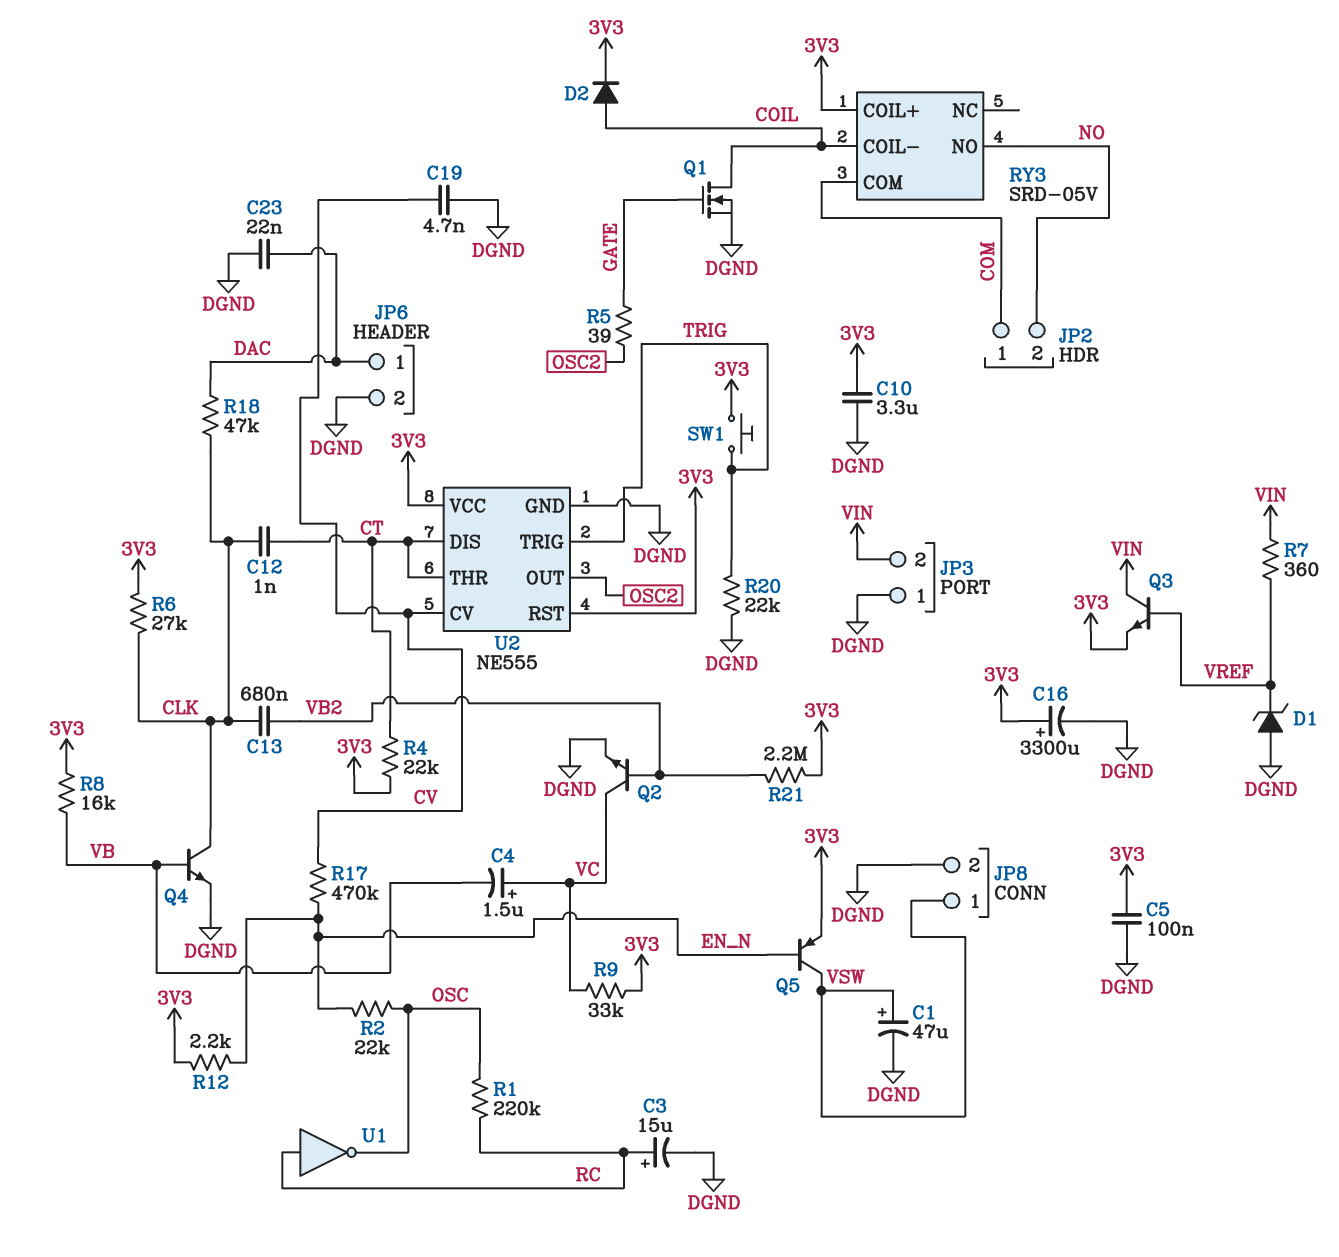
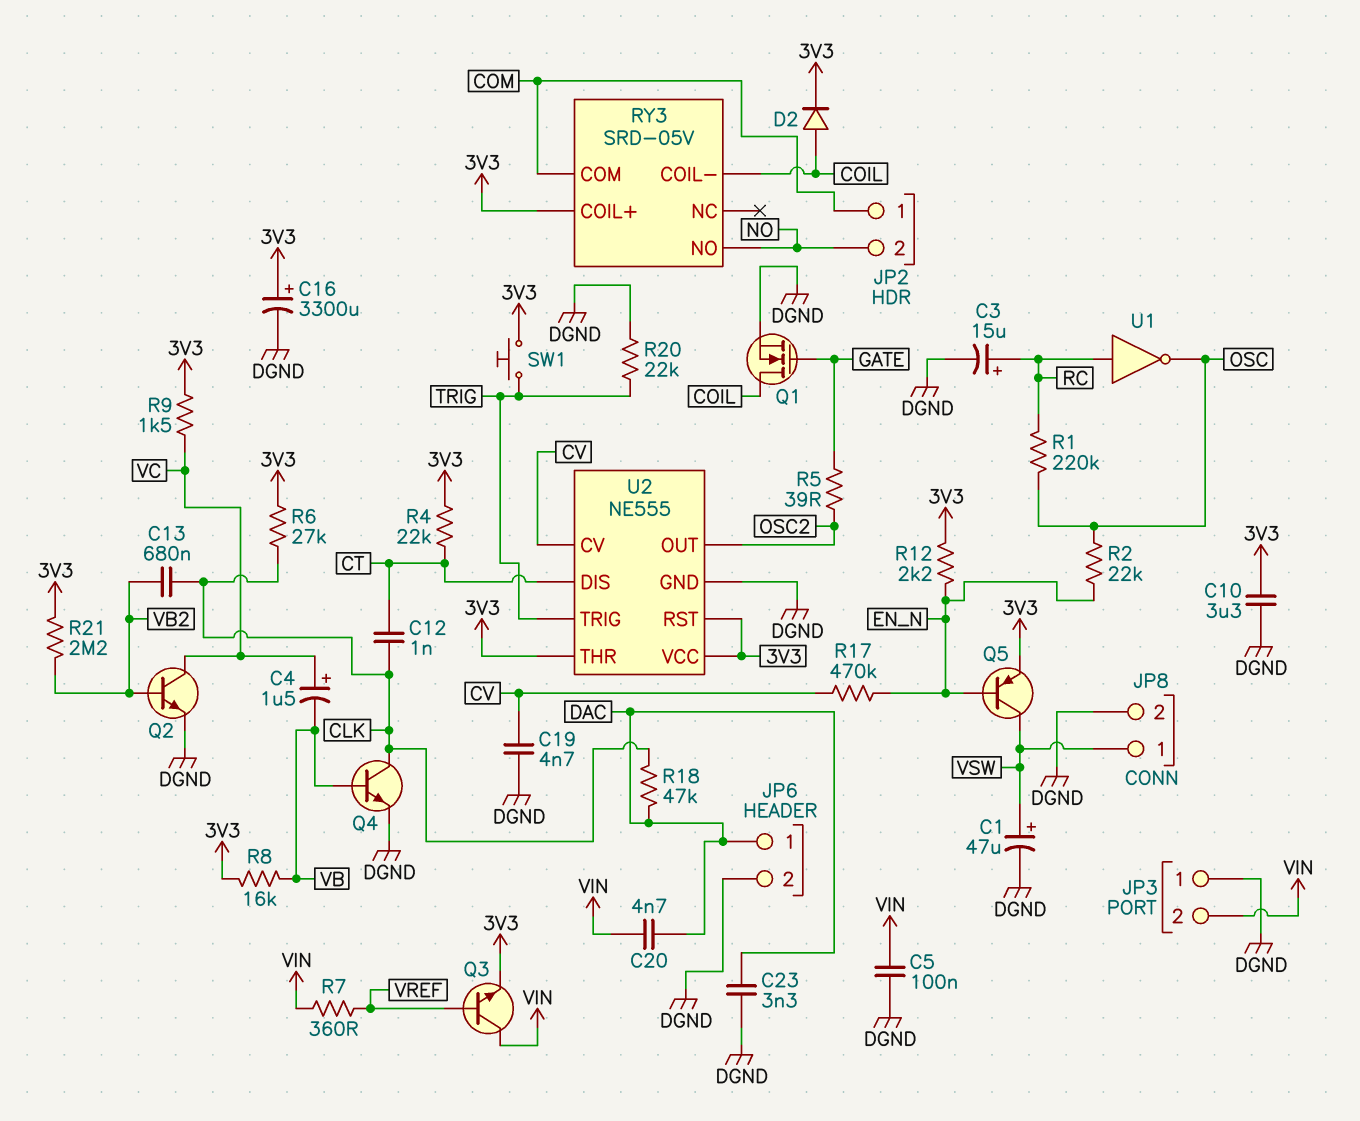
C5: 100nF (3V3, DGND) -> 100nF (DGND, VIN)
C20: none -> 4.7nF (DAC, VIN)
C23: 22nF (DAC, DGND) -> 3.3nF (DAC, DGND)
D1: zener (A DGND, K VREF) -> none
R9: 33k (3V3, VC) -> 1.5k (3V3, VC)
U2 pin THR: CT -> 3V3

